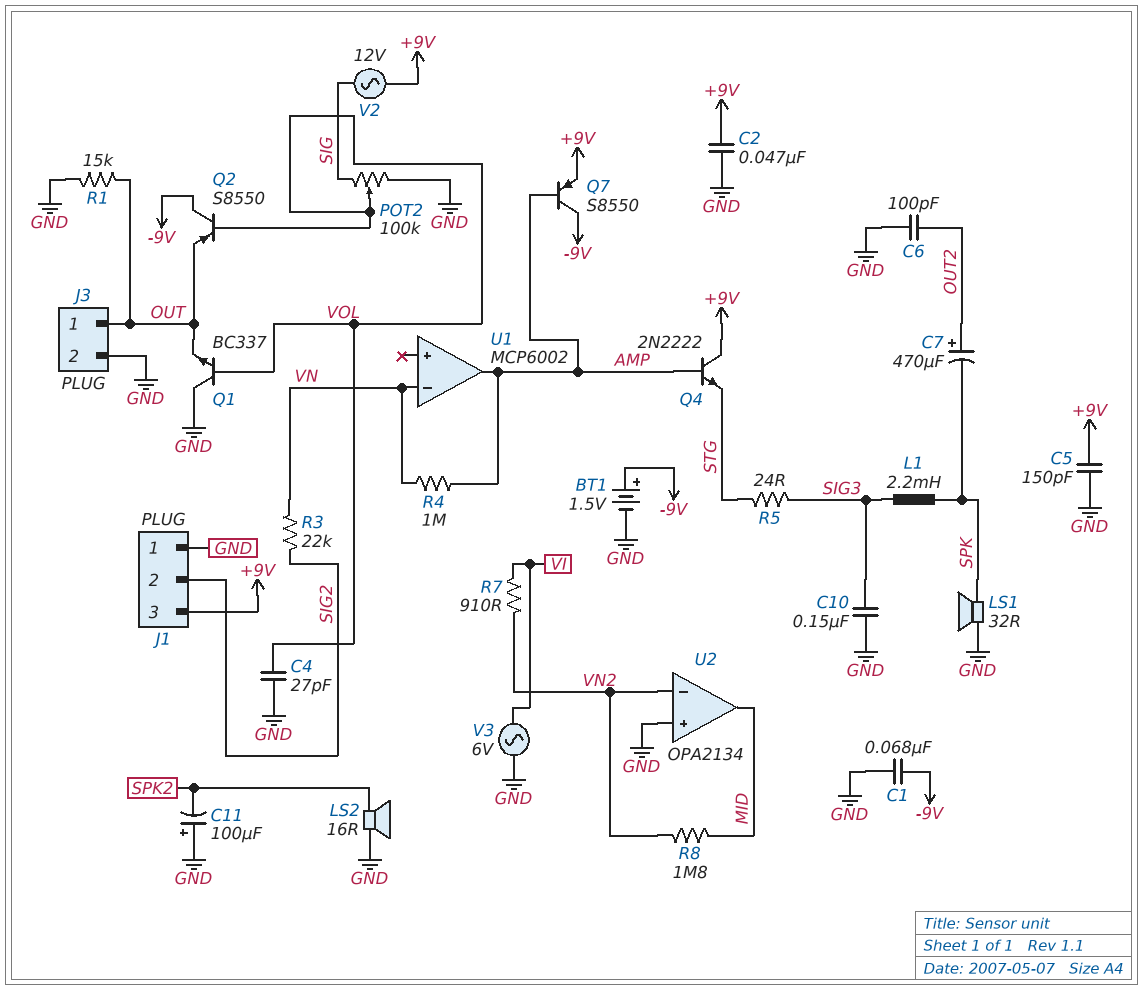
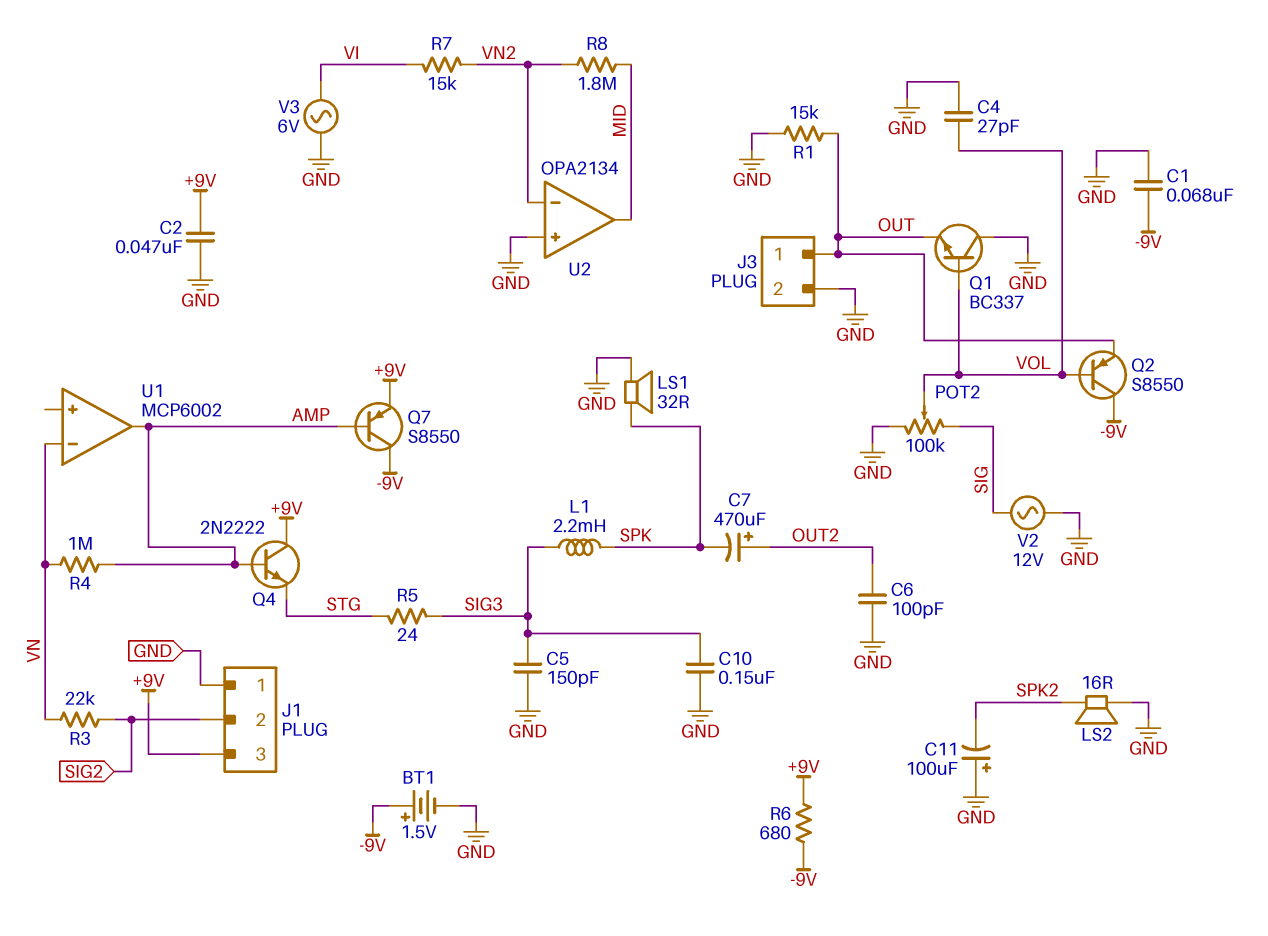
C5: 150pF (+9V, GND) -> 150pF (GND, SIG3)
R6: none -> 680 (+9V, -9V)
R7: 910 (VI, VN2) -> 15k (VI, VN2)
V2: AC 12V (+9V, SIG) -> AC 12V (GND, SIG)

